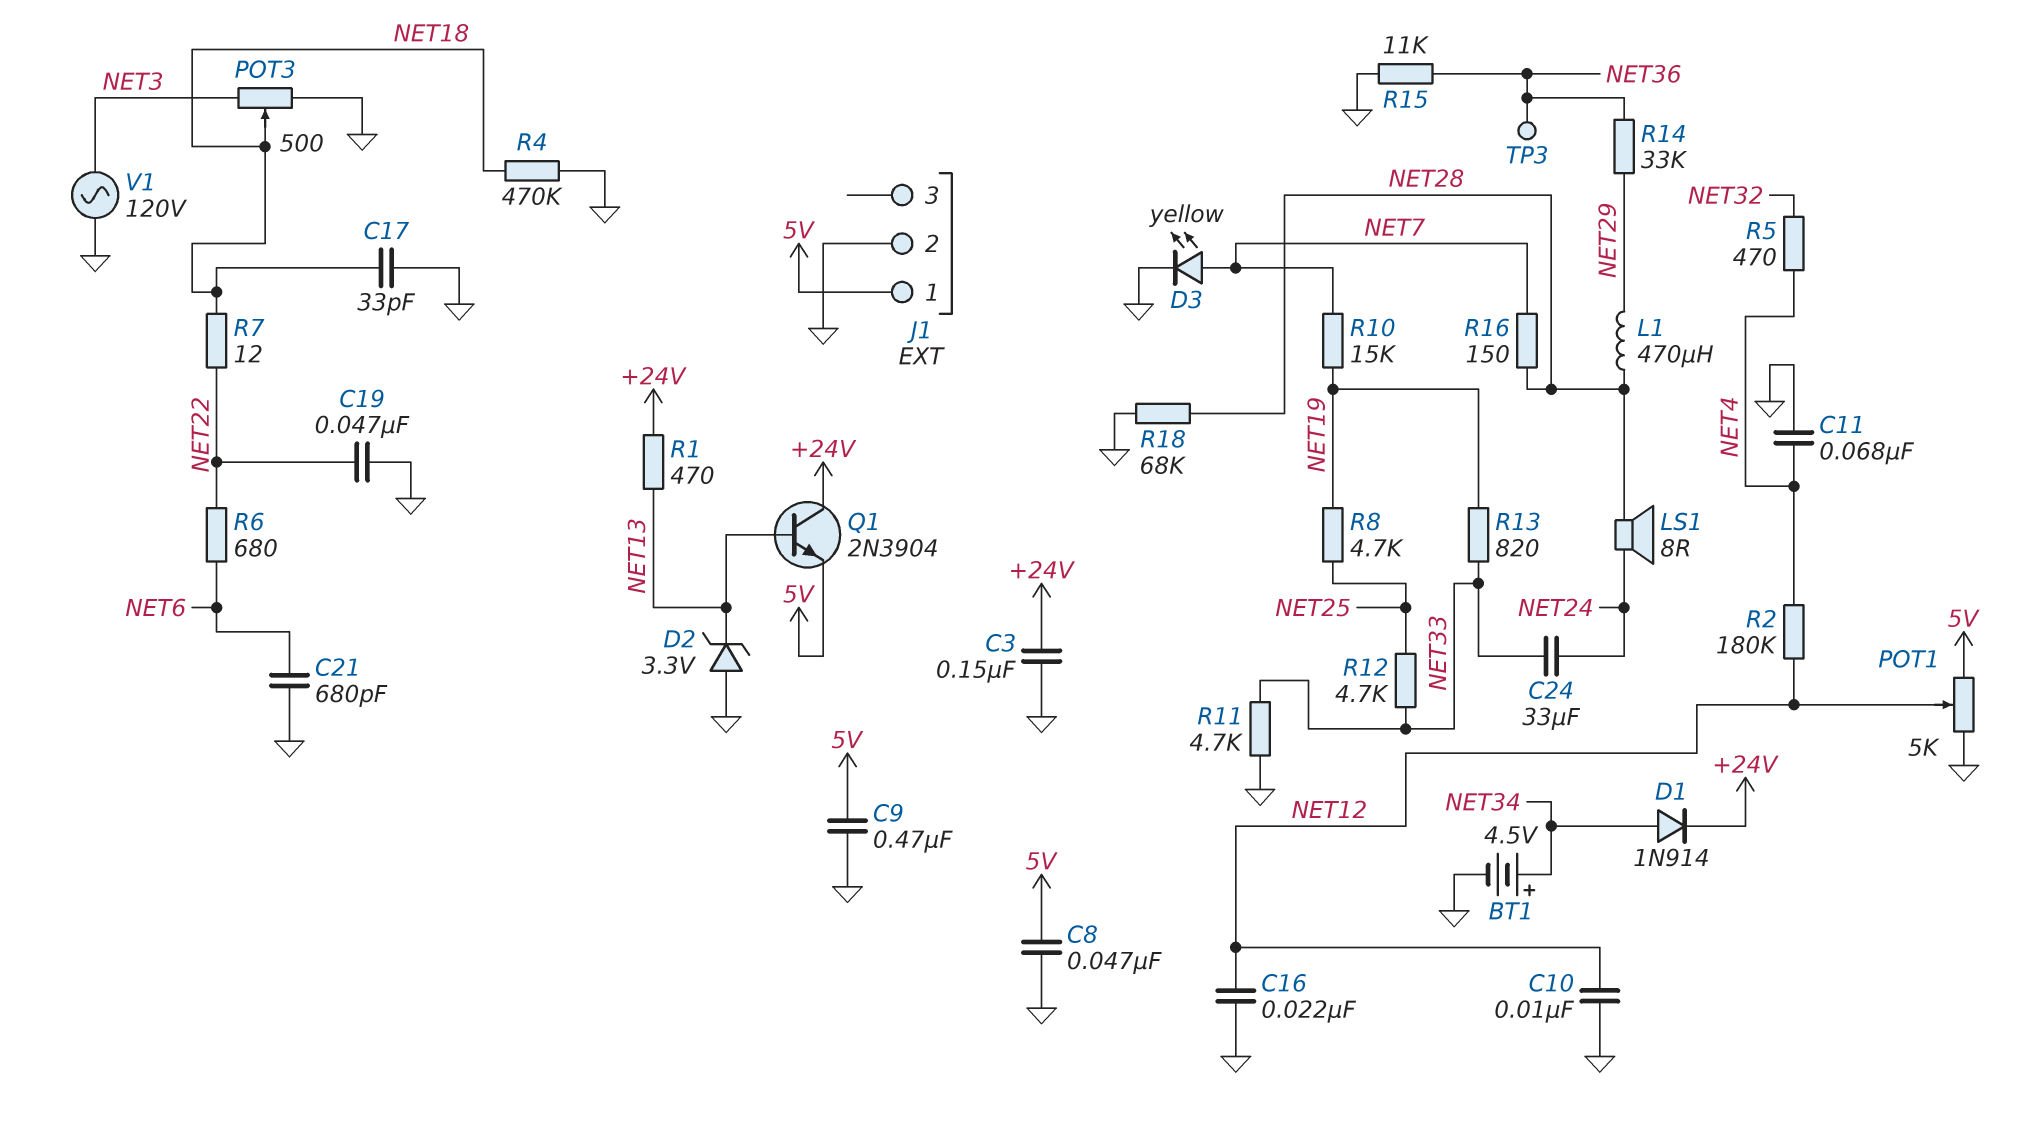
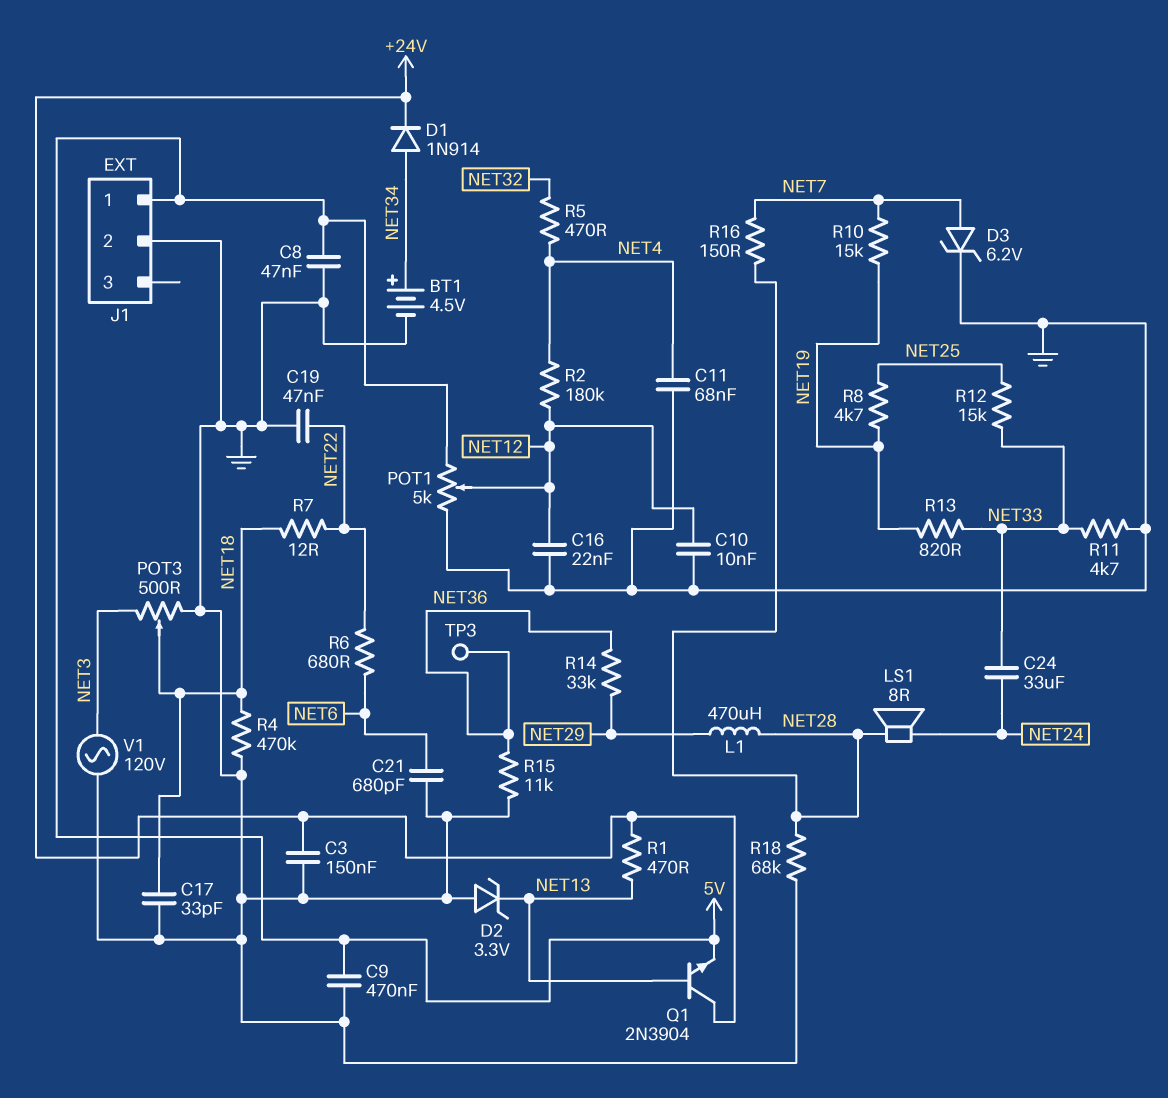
D3: LED yellow (A NET7, K GND) -> zener 6.2V (A NET7, K GND)
R12: 4.7k (NET25, NET33) -> 15k (NET25, NET33)

